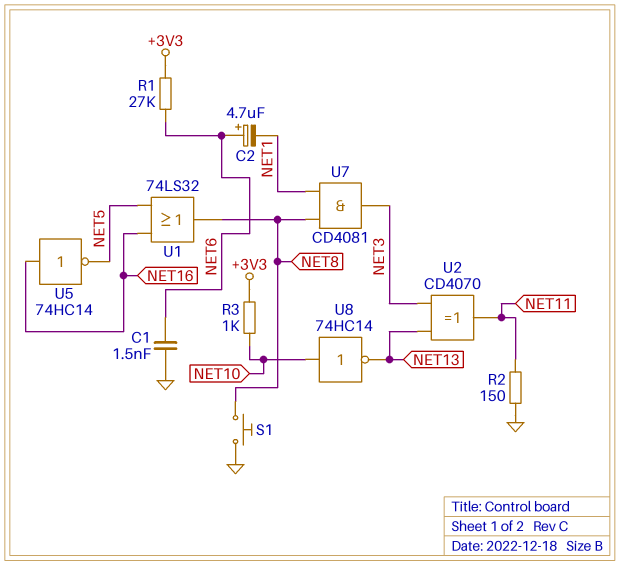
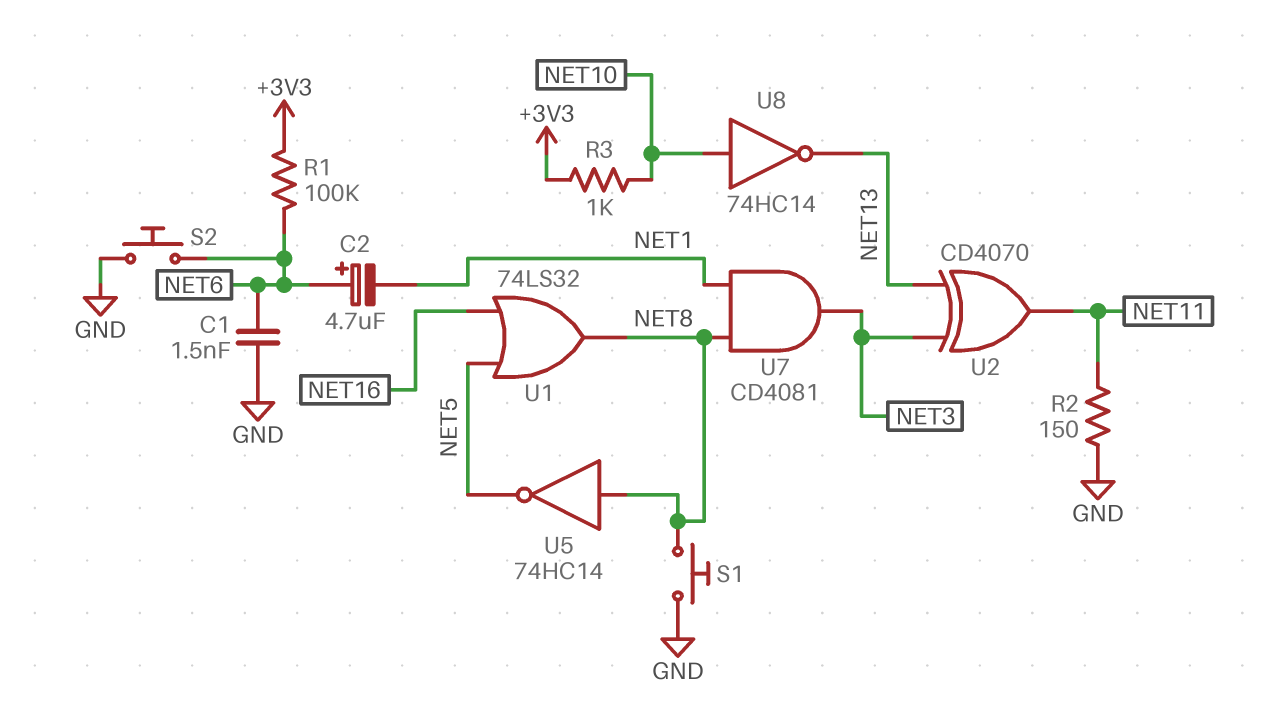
R1: 27k (+3V3, NET6) -> 100k (+3V3, NET6)
S2: none -> button (GND, NET6)
U5: NOT 74HC14 (in NET16, out NET5) -> NOT 74HC14 (in NET8, out NET5)

